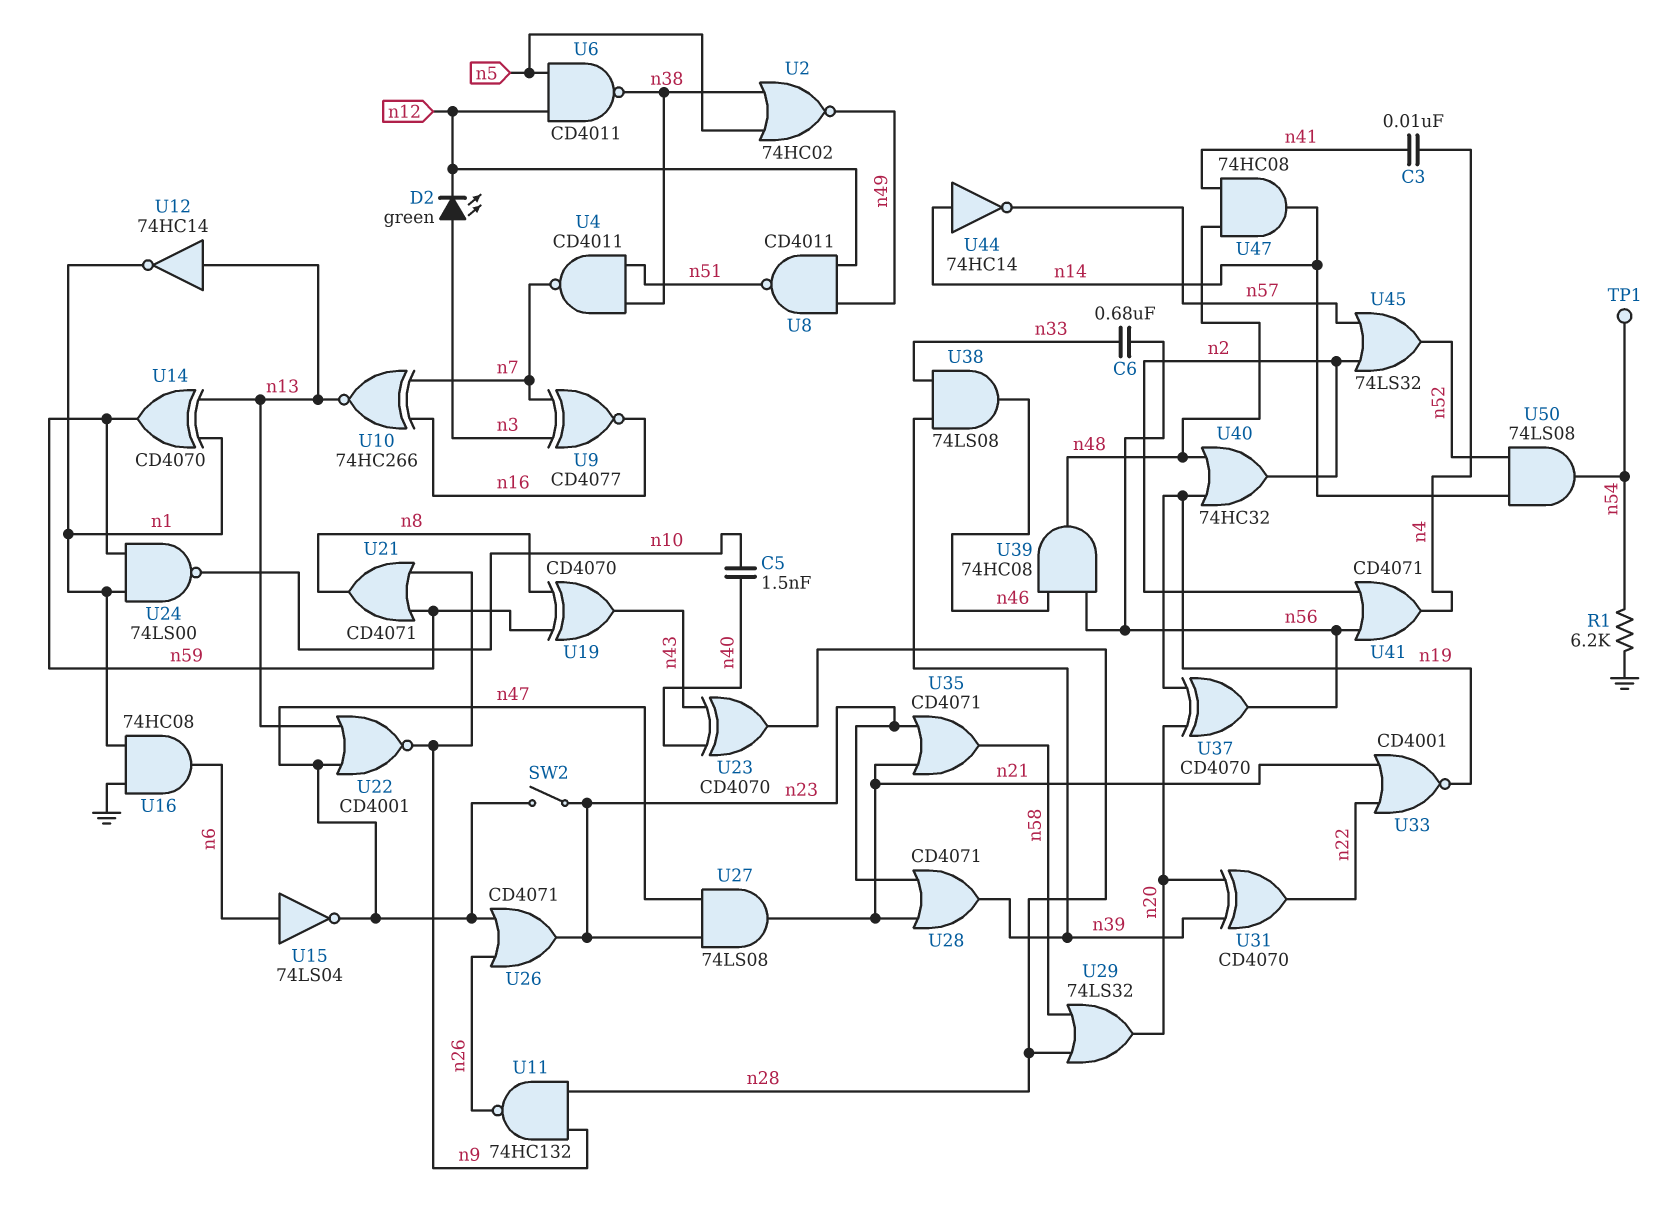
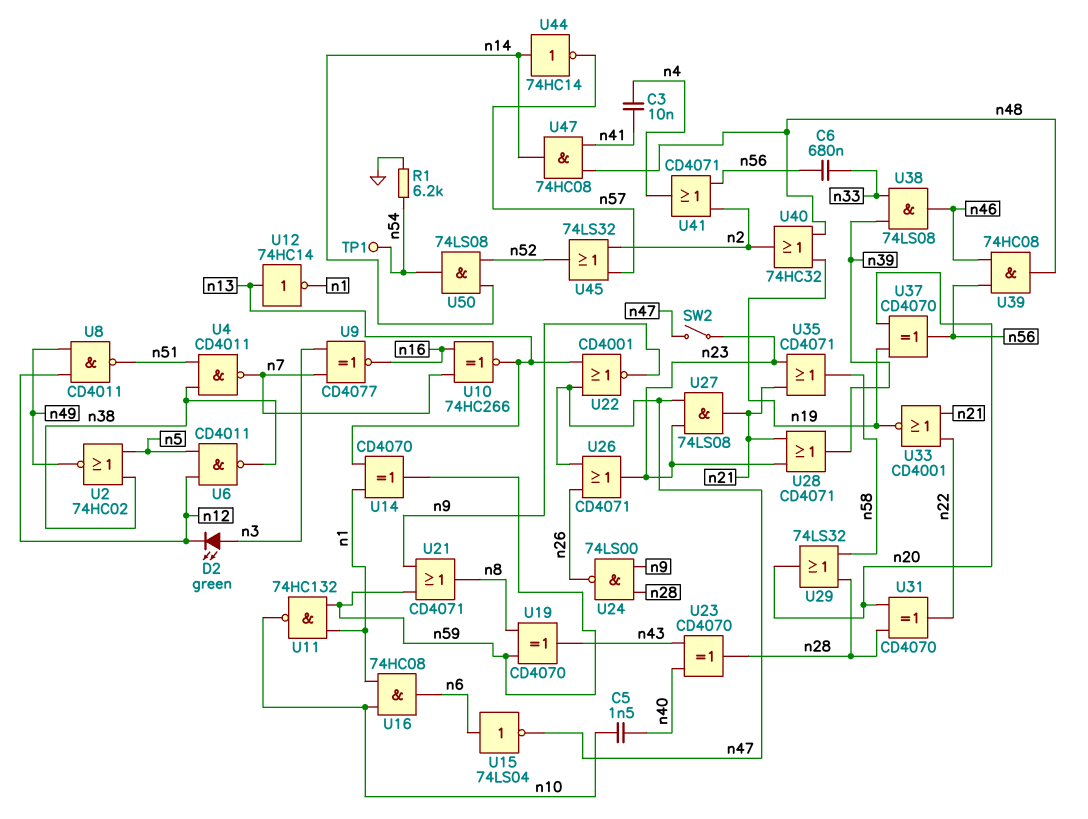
U11: NAND 74HC132 (in n9, in n28, out n26) -> NAND 74HC132 (in n1, in n59, out n10)
U16: AND 74HC08 (in GND, in n1, out n6) -> AND 74HC08 (in n1, in n10, out n6)
U24: NAND 74LS00 (in n1, in n59, out n10) -> NAND 74LS00 (in n9, in n28, out n26)
U31: XOR CD4070 (in n20, in n39, out n22) -> XOR CD4070 (in n20, in n28, out n22)

